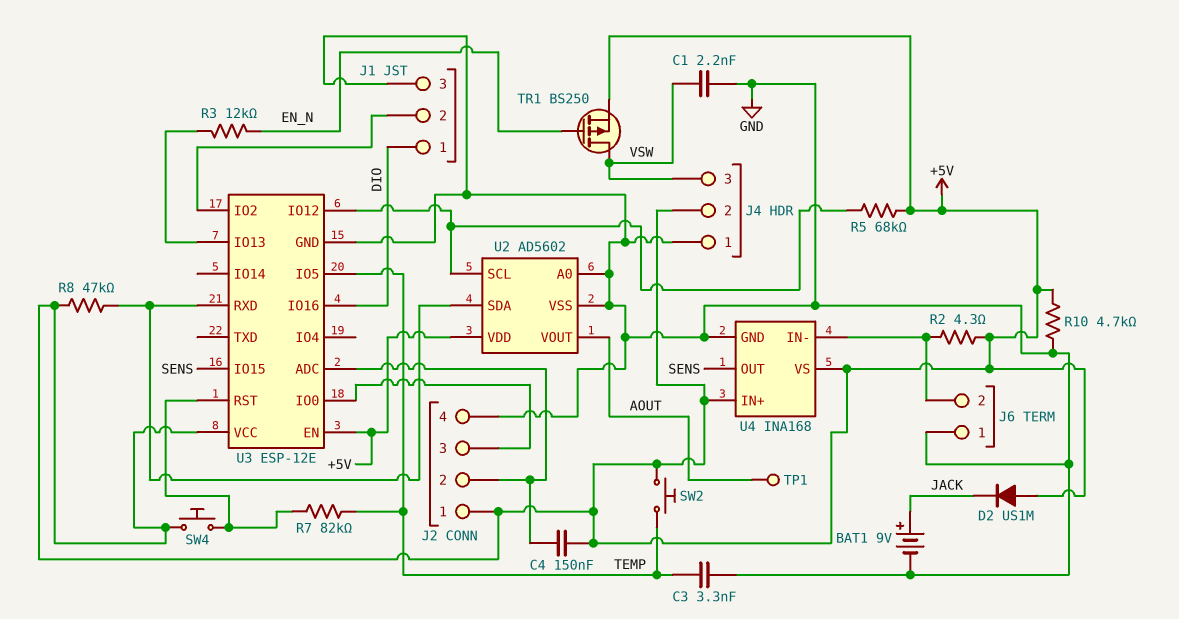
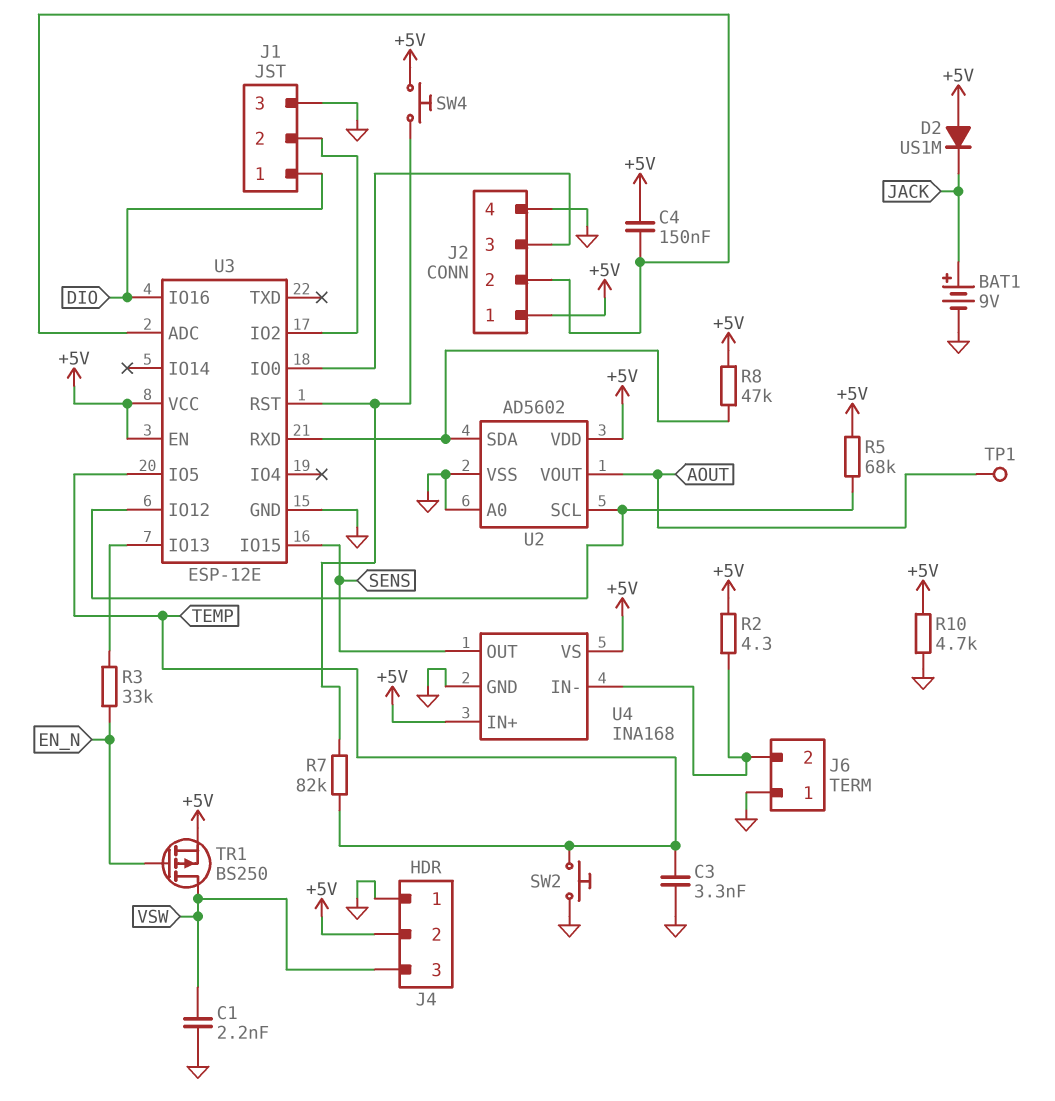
R3: 12k (EN_N, U3/IO13) -> 33k (EN_N, U3/IO13)
SW2: button (+5V, TEMP) -> button (GND, TEMP)

